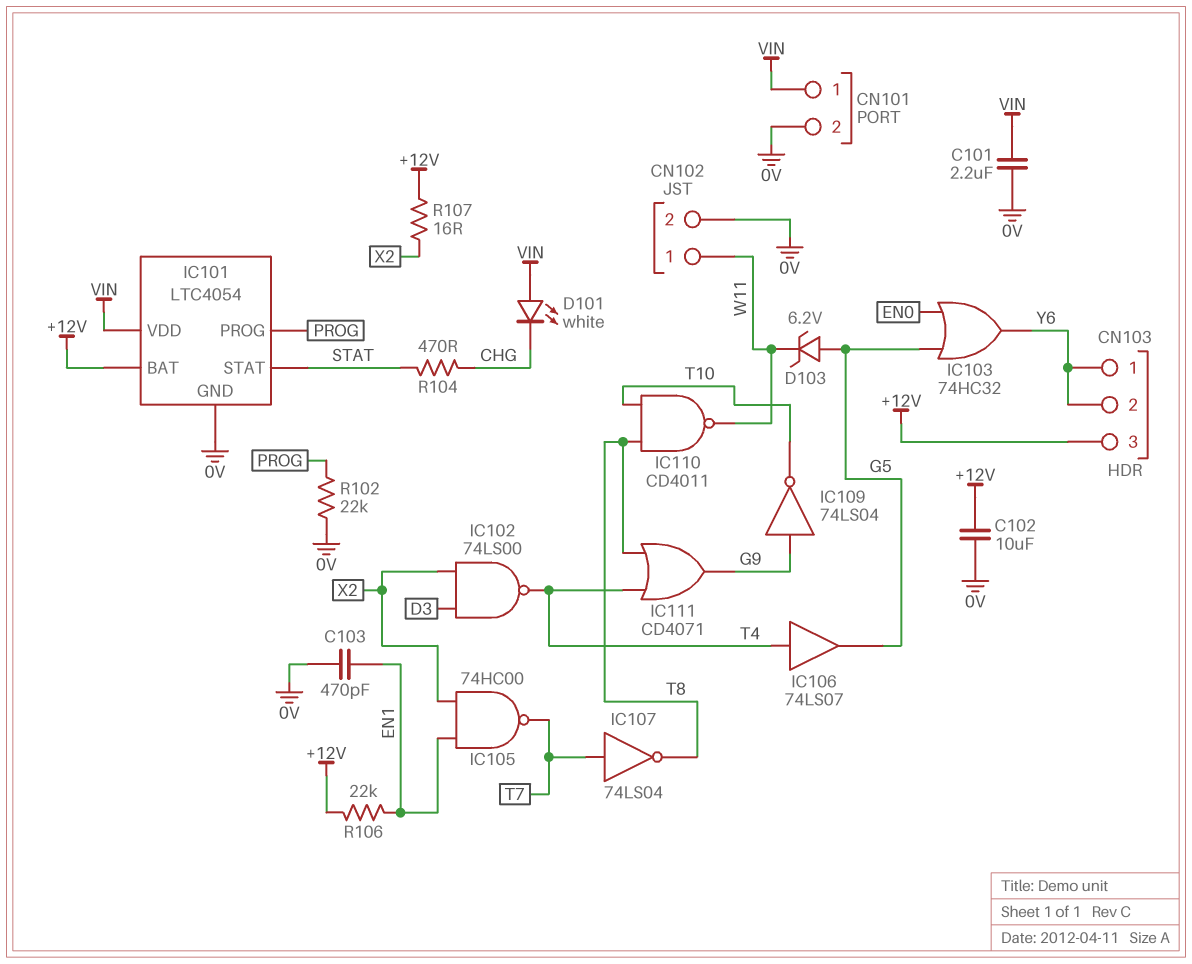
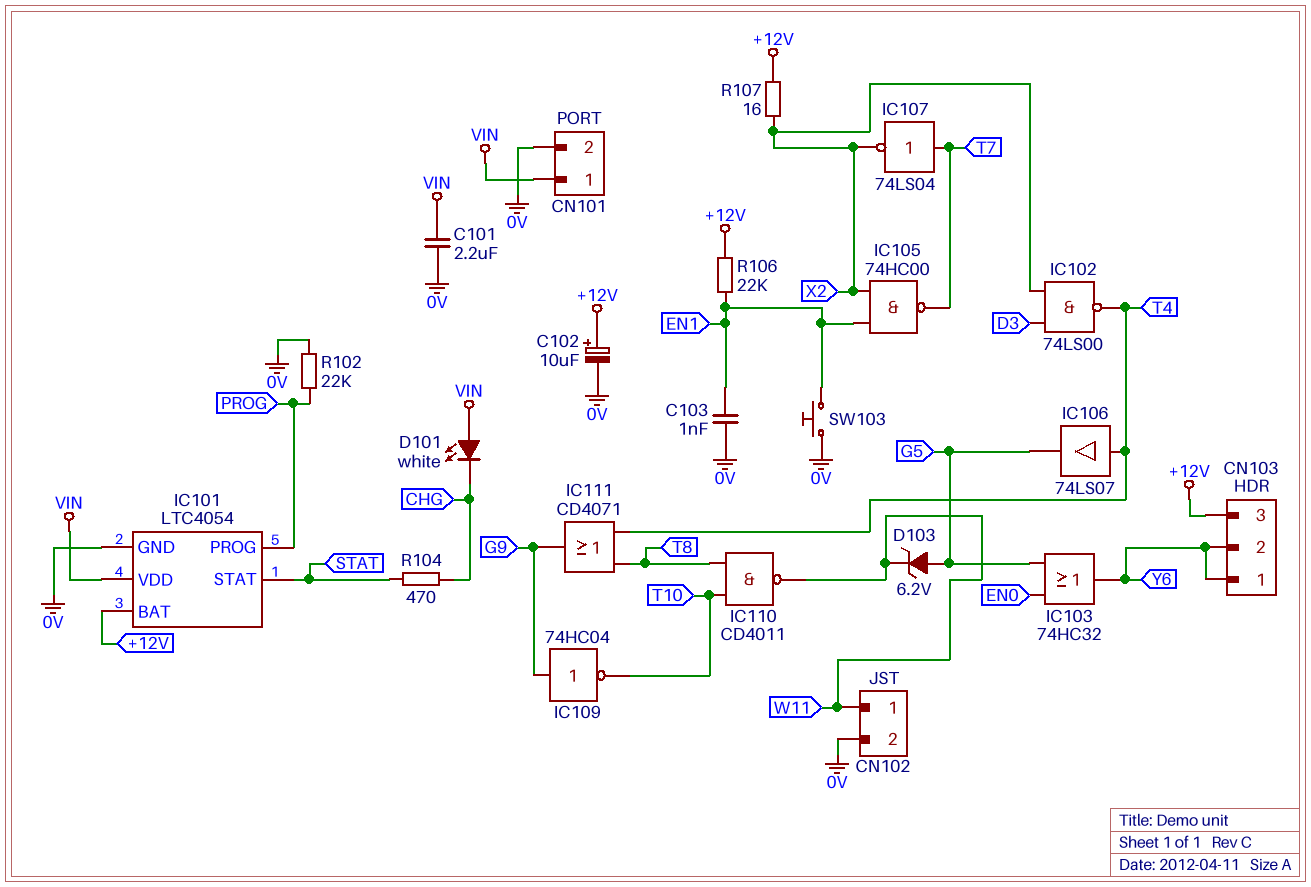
C102: 10uF (+12V, 0V) -> 10uF (plus +12V, minus 0V)
C103: 470pF (0V, EN1) -> 1nF (0V, EN1)
IC107: NOT 74LS04 (in T7, out T8) -> NOT 74LS04 (in T7, out X2)
IC109: NOT 74LS04 (in G9, out T10) -> NOT 74HC04 (in G9, out T10)
SW103: none -> button (0V, EN1)

